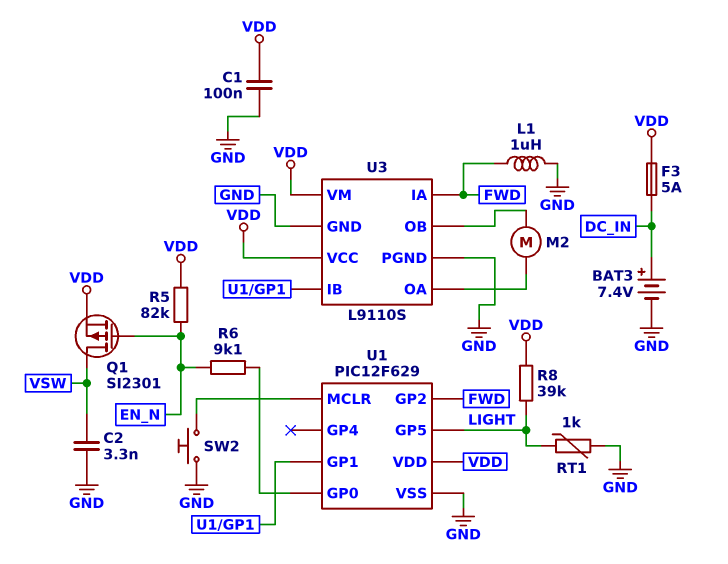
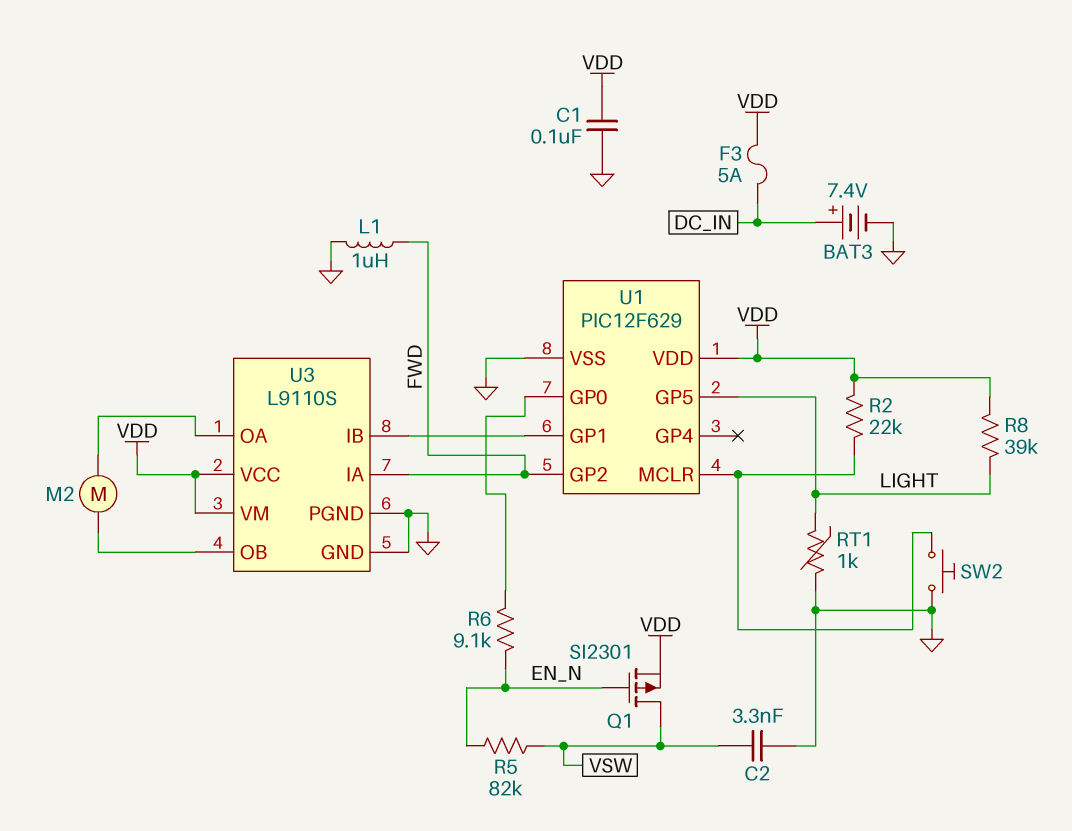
R2: none -> 22k (U1/MCLR, VDD)
R5: 82k (EN_N, VDD) -> 82k (EN_N, VSW)

